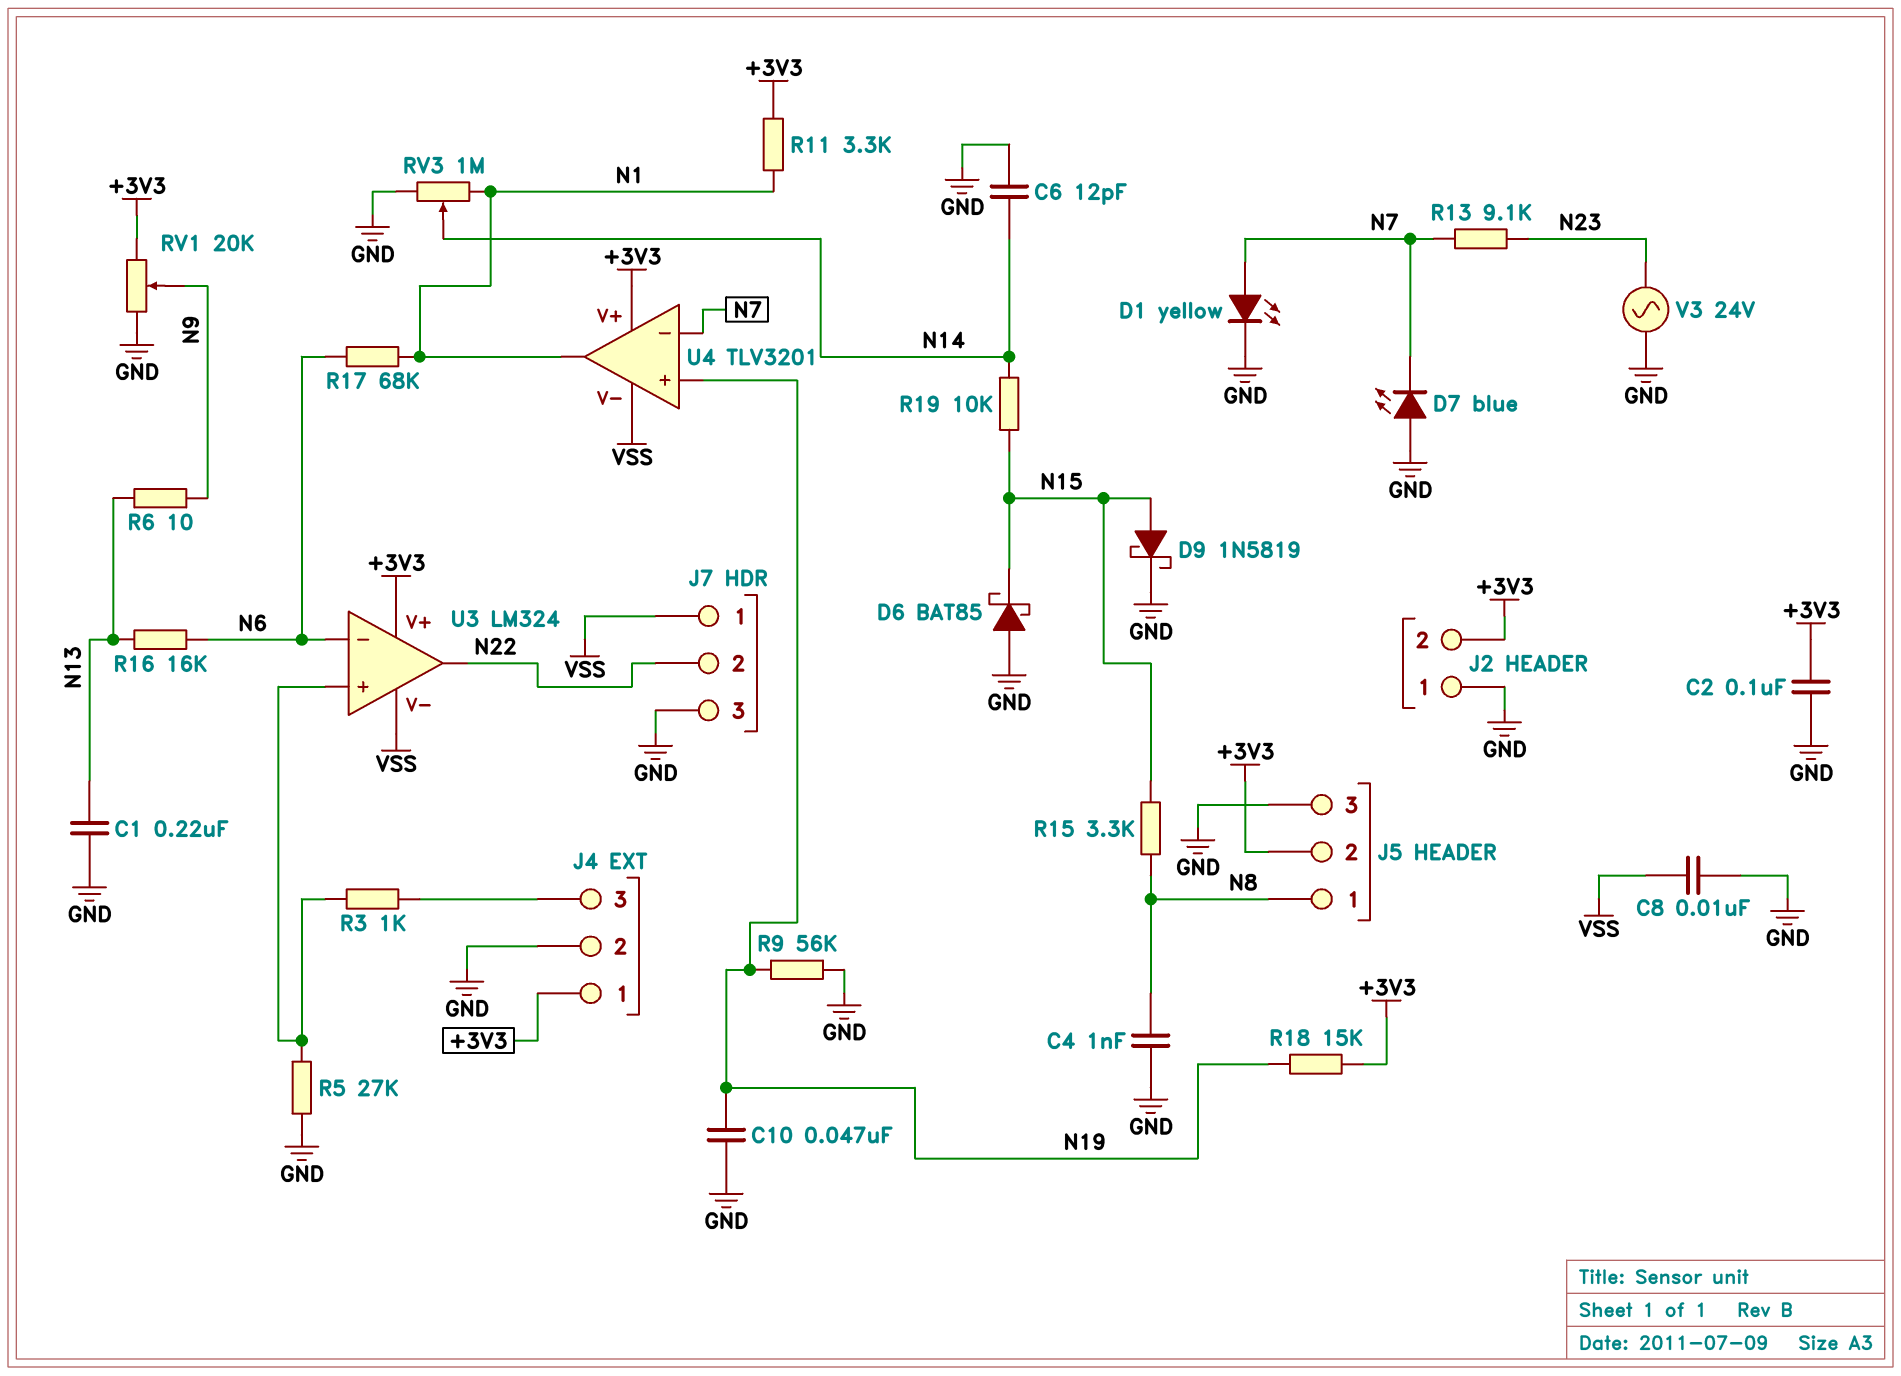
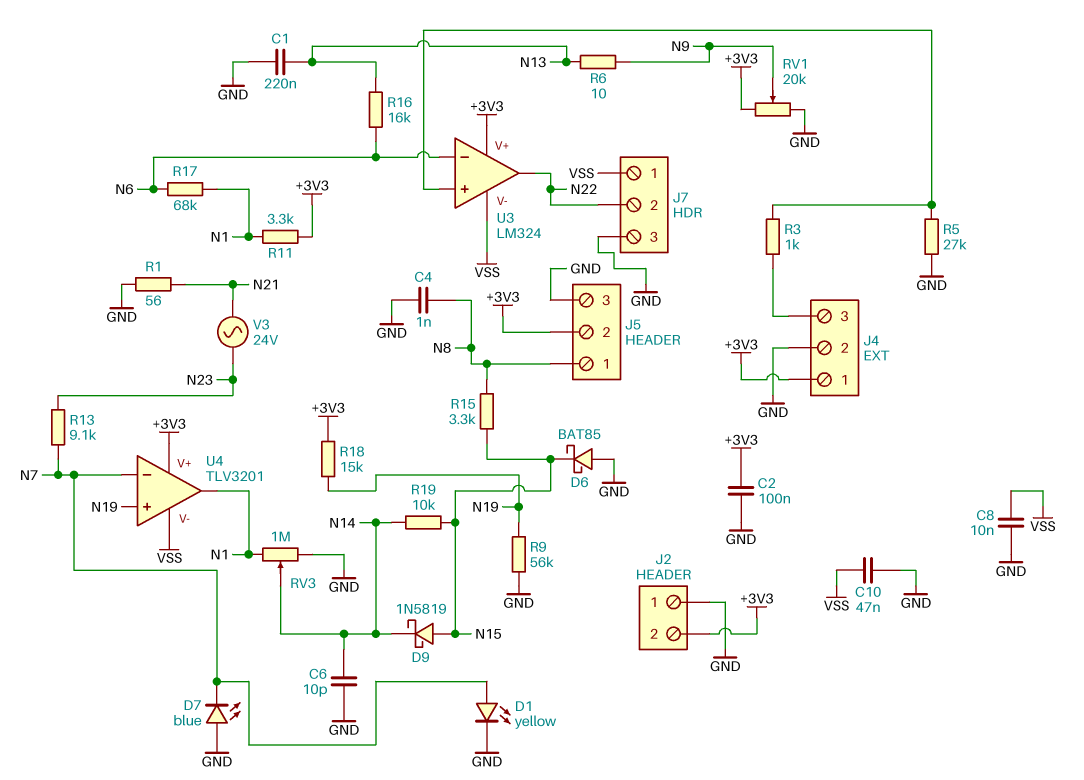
C6: 12pF (GND, N14) -> 10pF (GND, N14)
C10: 47nF (GND, N19) -> 47nF (GND, VSS)
D9: schottky 1N5819 (A N15, K GND) -> schottky 1N5819 (A N15, K N14)
R1: none -> 56 (GND, N21)
V3: AC 24V (GND, N23) -> AC 24V (N21, N23)

